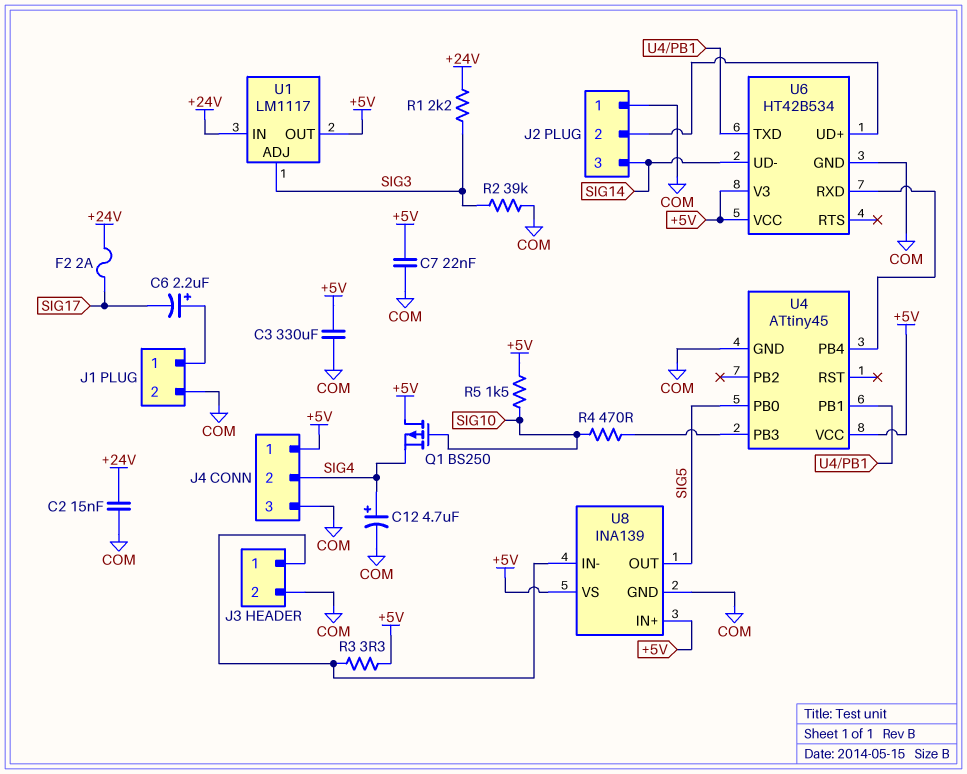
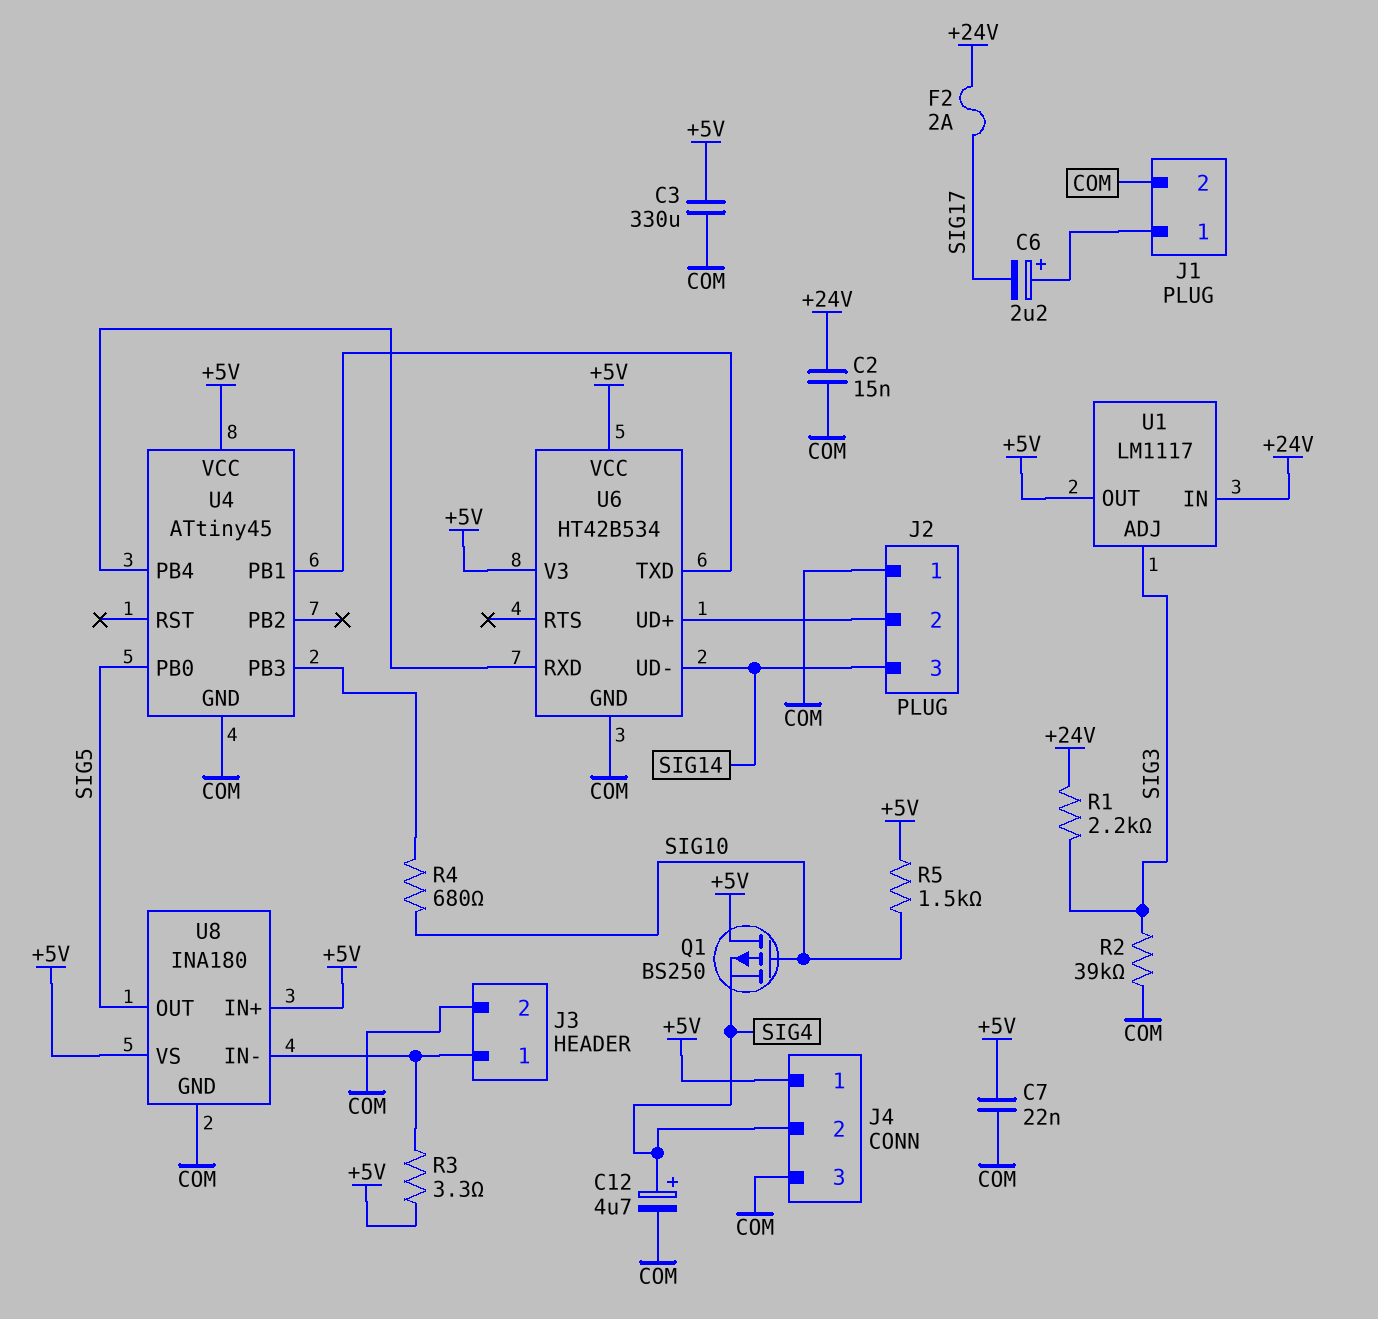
R4: 470 (SIG10, U4/PB3) -> 680 (SIG10, U4/PB3)
U8: INA139 -> INA180

